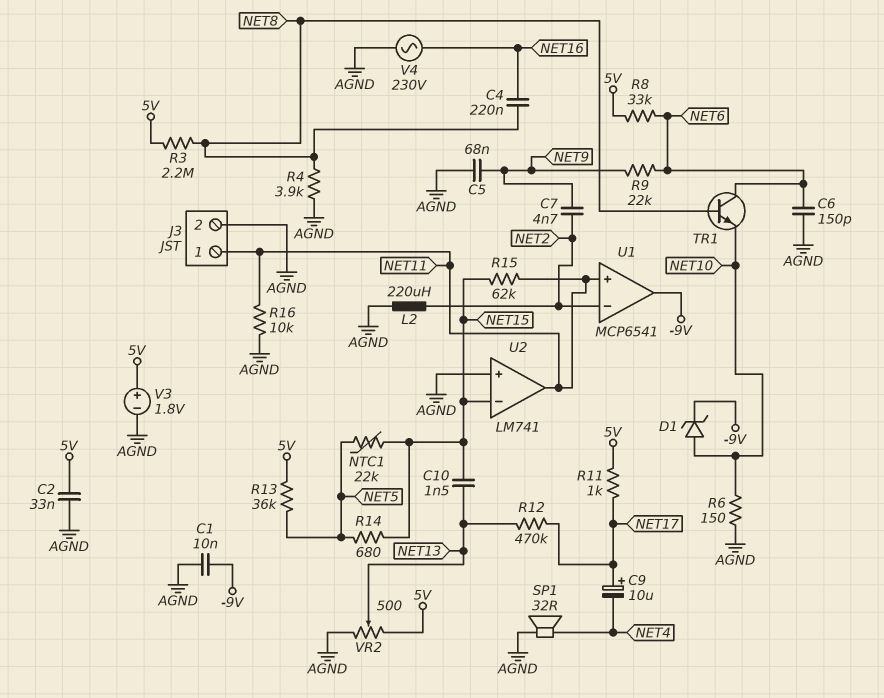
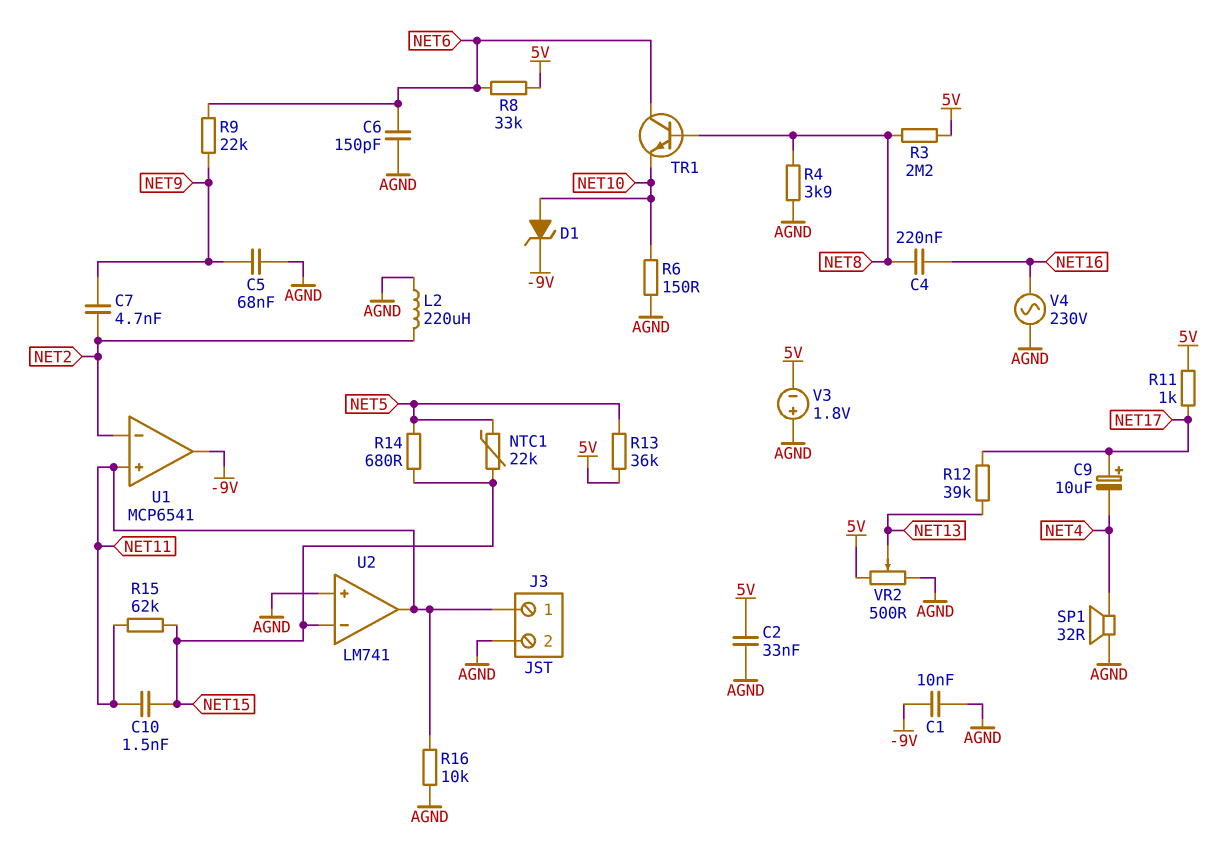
C10: 1.5nF (NET13, NET15) -> 1.5nF (NET11, NET15)
R12: 470k (NET13, NET17) -> 39k (NET13, NET17)
V3: 1.8V (plus 5V, minus AGND) -> 1.8V (plus AGND, minus 5V)

